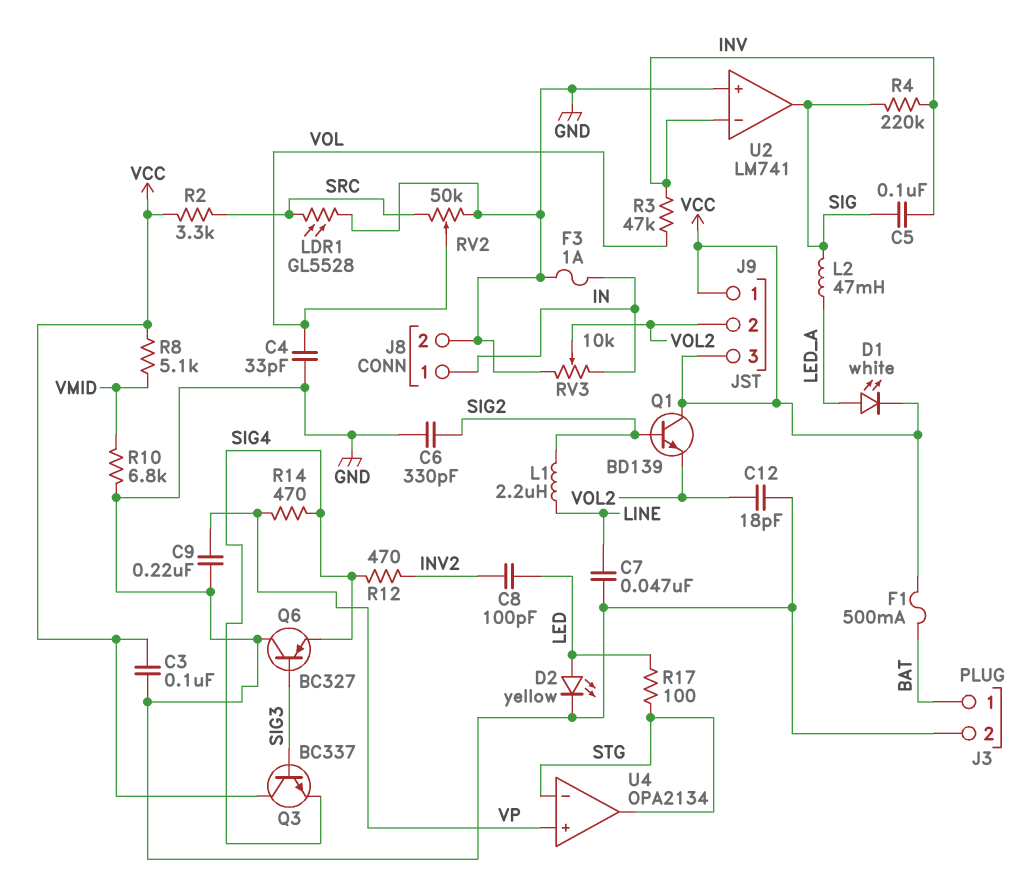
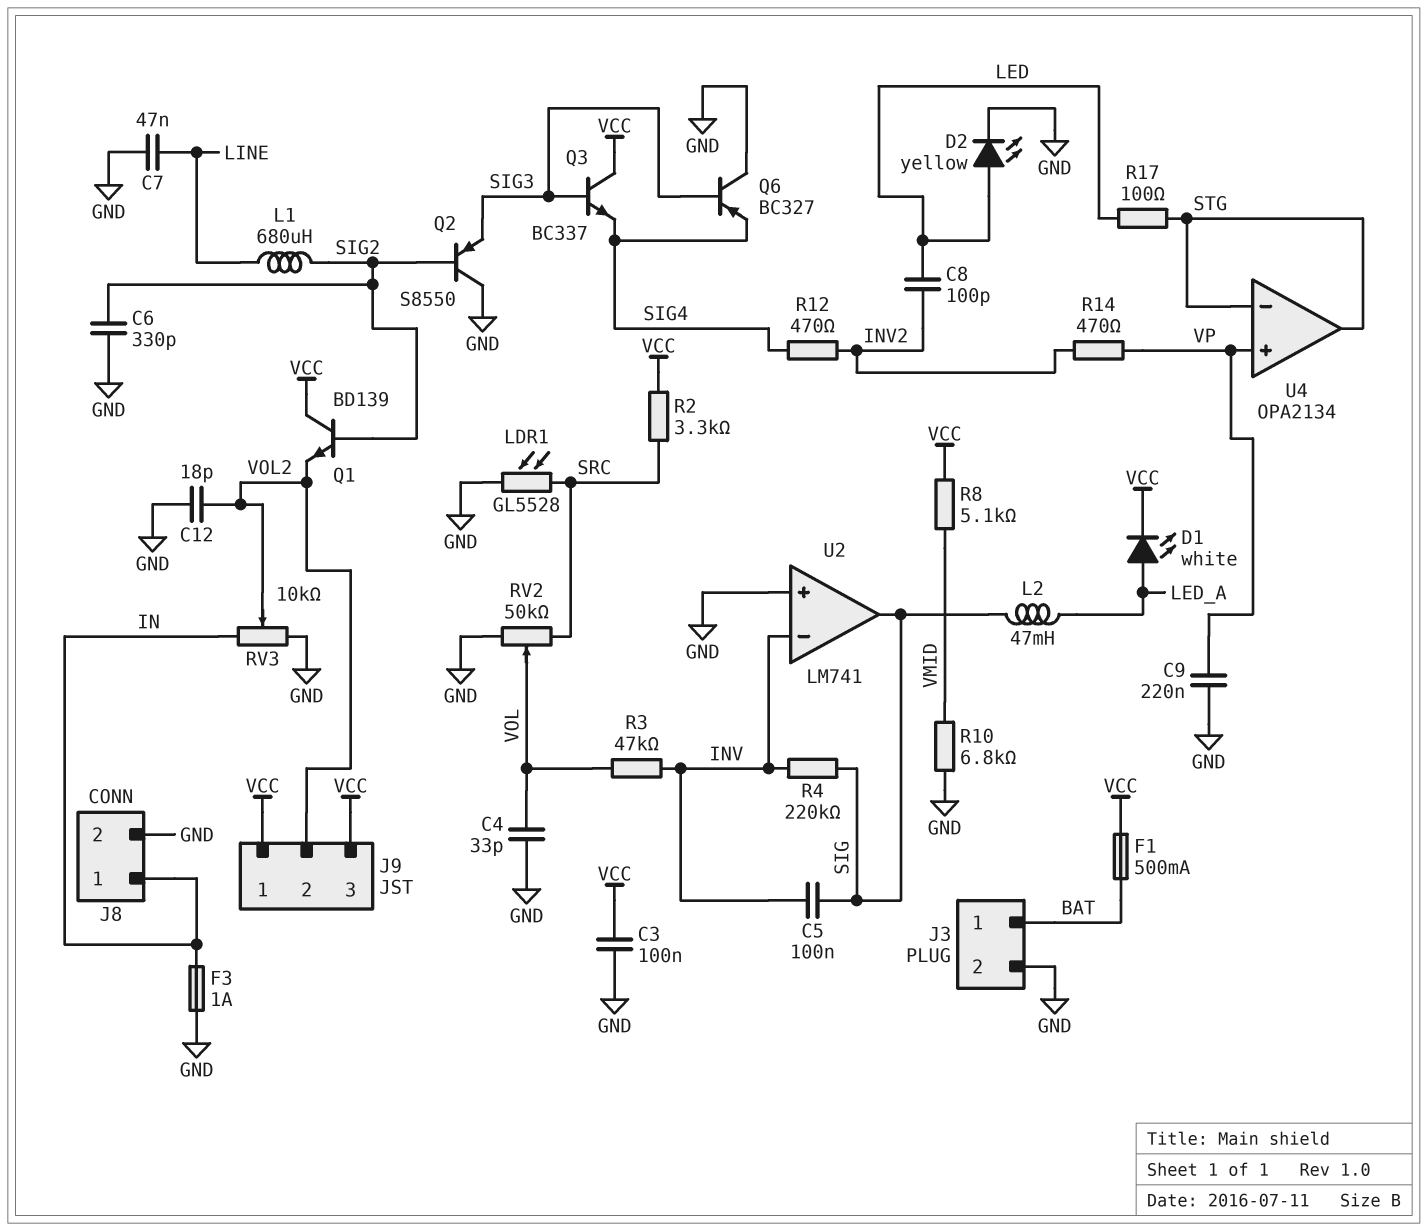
L1: 2.2uH (LINE, SIG2) -> 680uH (LINE, SIG2)
Q2: none -> PNP S8550 (B SIG2, C GND, E SIG3)
R14: 470 (SIG4, VP) -> 470 (INV2, VP)

